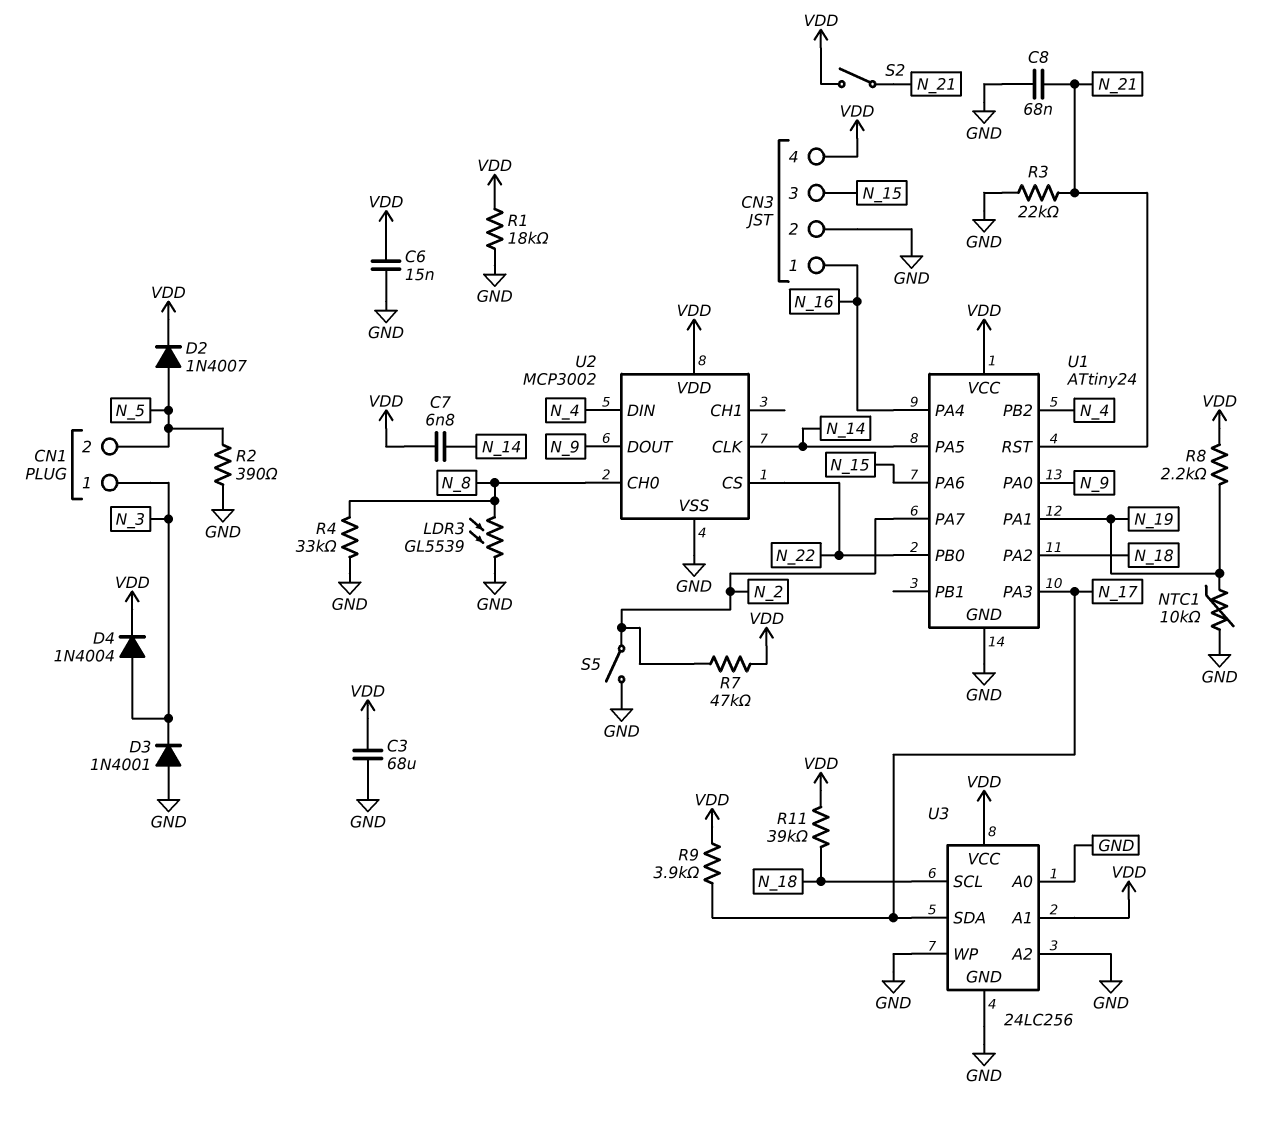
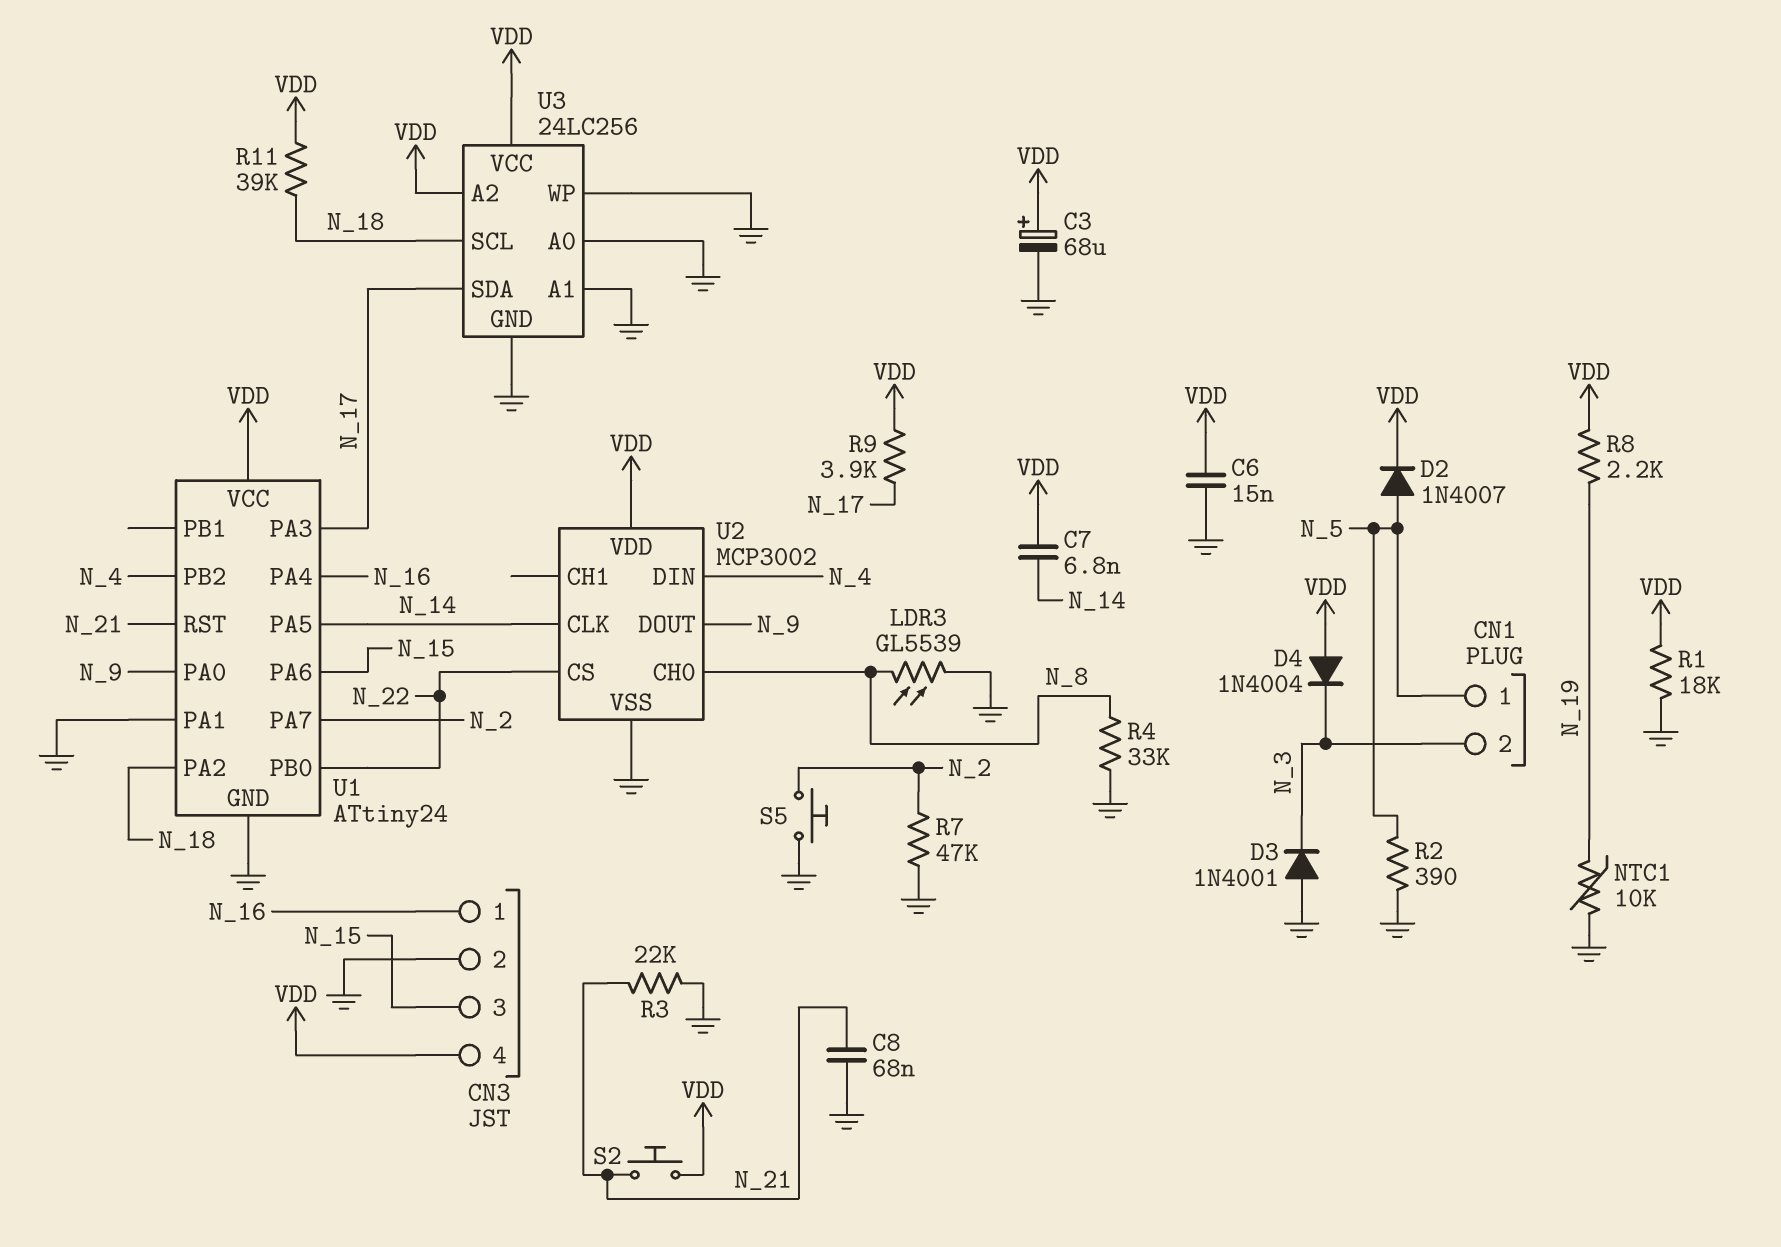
C3: 68uF (GND, VDD) -> 68uF (plus VDD, minus GND)
CN1 pin 1: N_3 -> N_5
CN1 pin 2: N_5 -> N_3
D4: diode 1N4004 (A N_3, K VDD) -> diode 1N4004 (A VDD, K N_3)
R7: 47k (N_2, VDD) -> 47k (GND, N_2)
S2: switch (N_21, VDD) -> button (N_21, VDD)
S5: switch (GND, N_2) -> button (GND, N_2)
U1 pin PA1: N_19 -> GND
U3 pin A1: VDD -> GND
U3 pin A2: GND -> VDD

